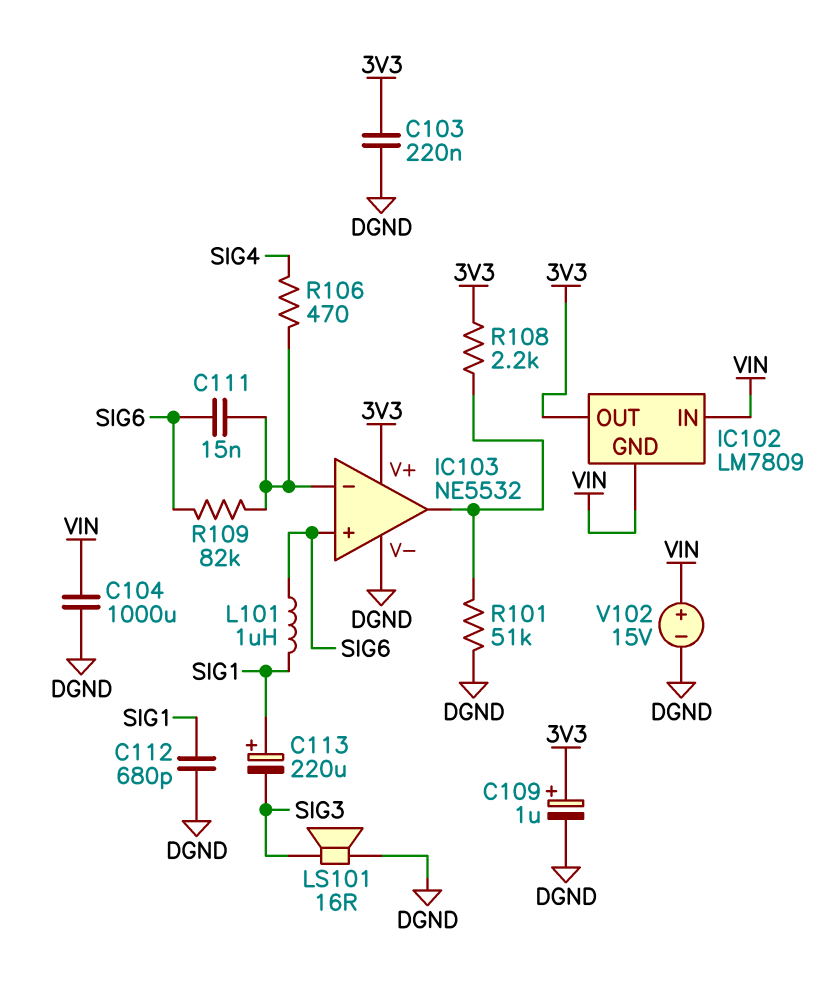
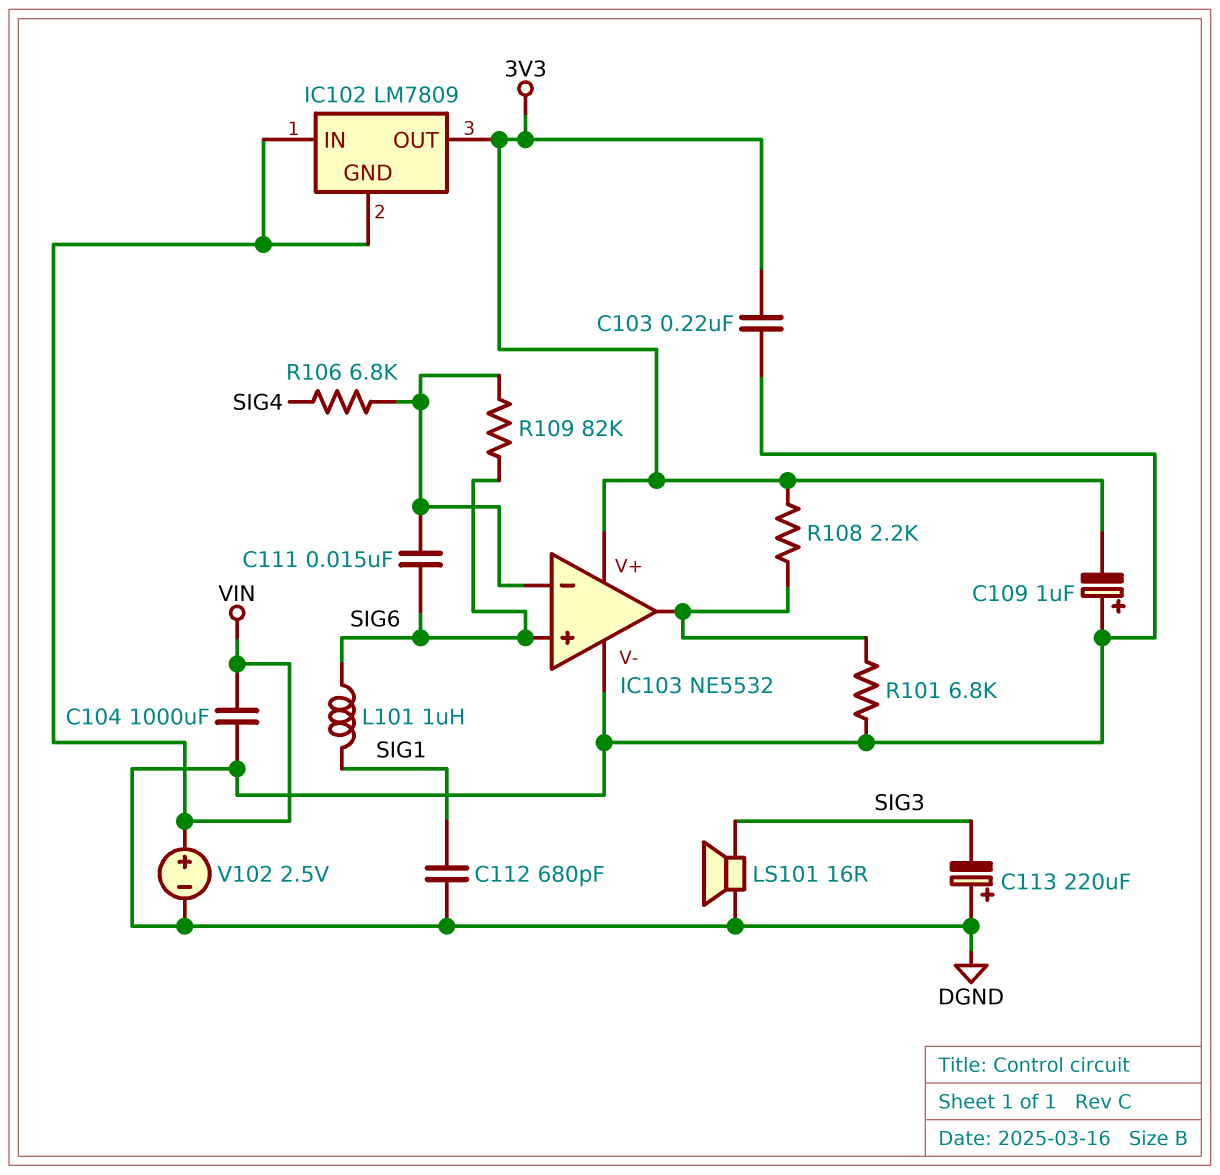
C109: 1uF (plus 3V3, minus DGND) -> 1uF (plus DGND, minus 3V3)
C113: 220uF (plus SIG1, minus SIG3) -> 220uF (plus DGND, minus SIG3)
R101: 51k (DGND, IC103/out) -> 6.8k (DGND, IC103/out)
R106: 470 (IC103/in-, SIG4) -> 6.8k (IC103/in-, SIG4)
V102: 15V (plus VIN, minus DGND) -> 2.5V (plus VIN, minus DGND)

